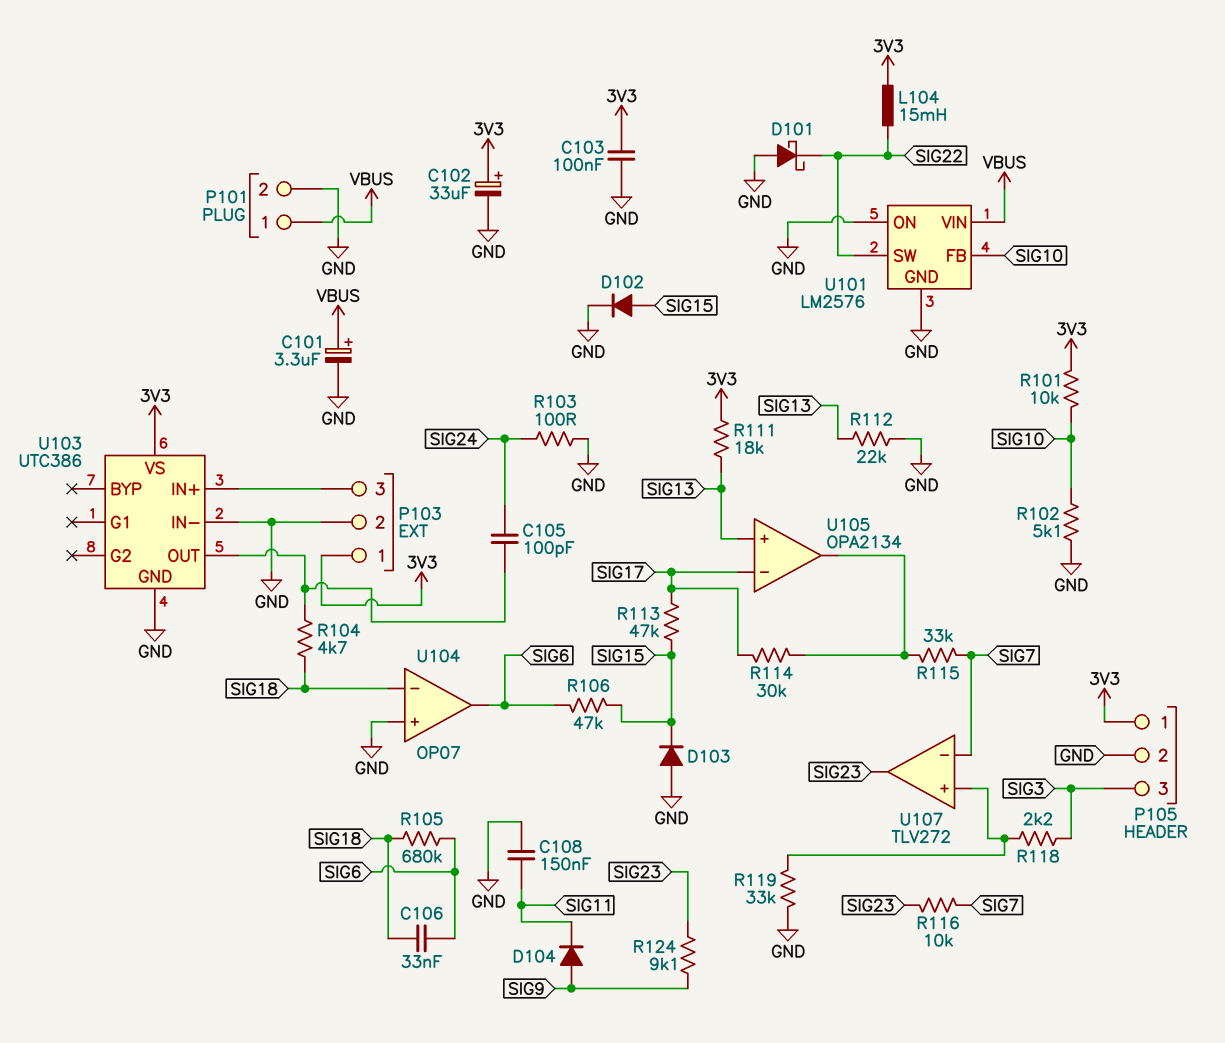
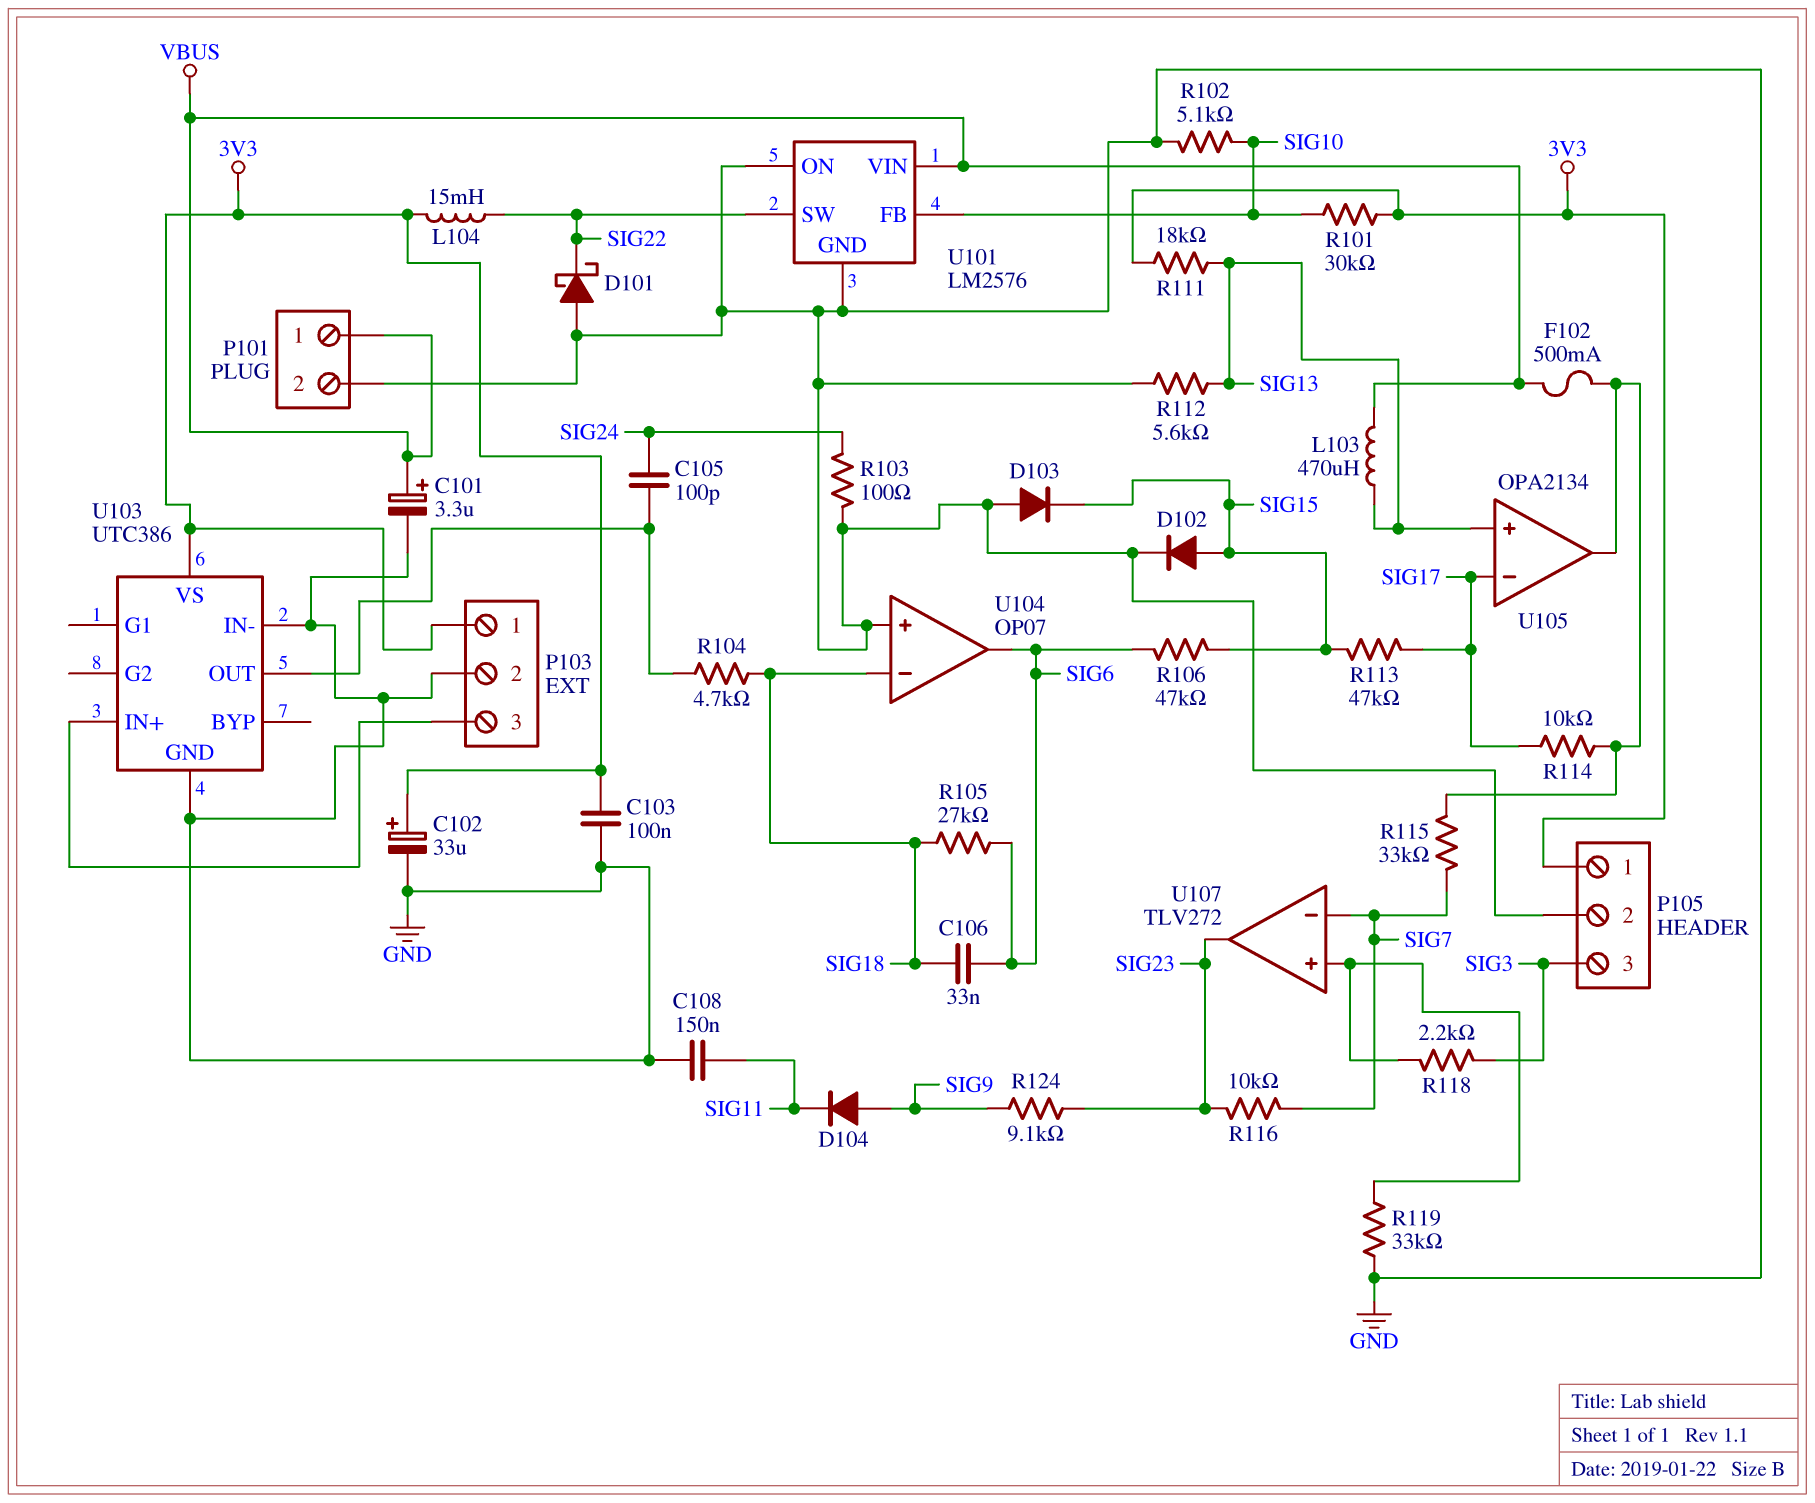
F102: none -> 500mA (U105/out, VBUS)
L103: none -> 470uH (SIG13, VBUS)
R101: 10k (3V3, SIG10) -> 30k (3V3, SIG10)
R105: 680k (SIG6, SIG18) -> 27k (SIG6, SIG18)
R112: 22k (GND, SIG13) -> 5.6k (GND, SIG13)
R114: 30k (SIG17, U105/out) -> 10k (SIG17, U105/out)

